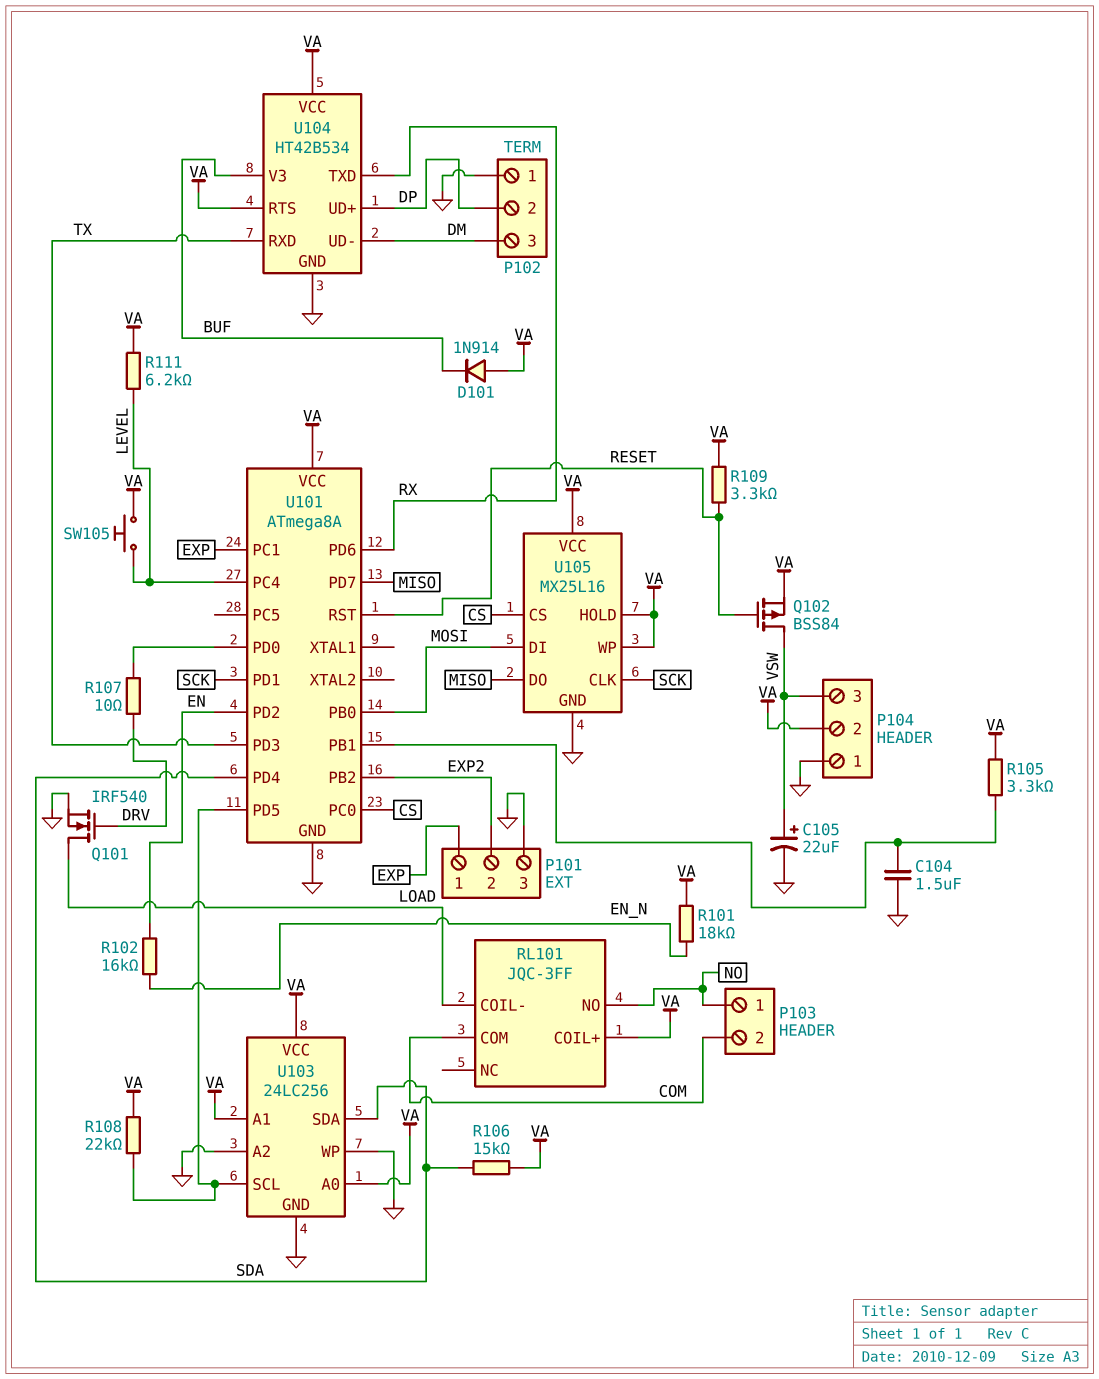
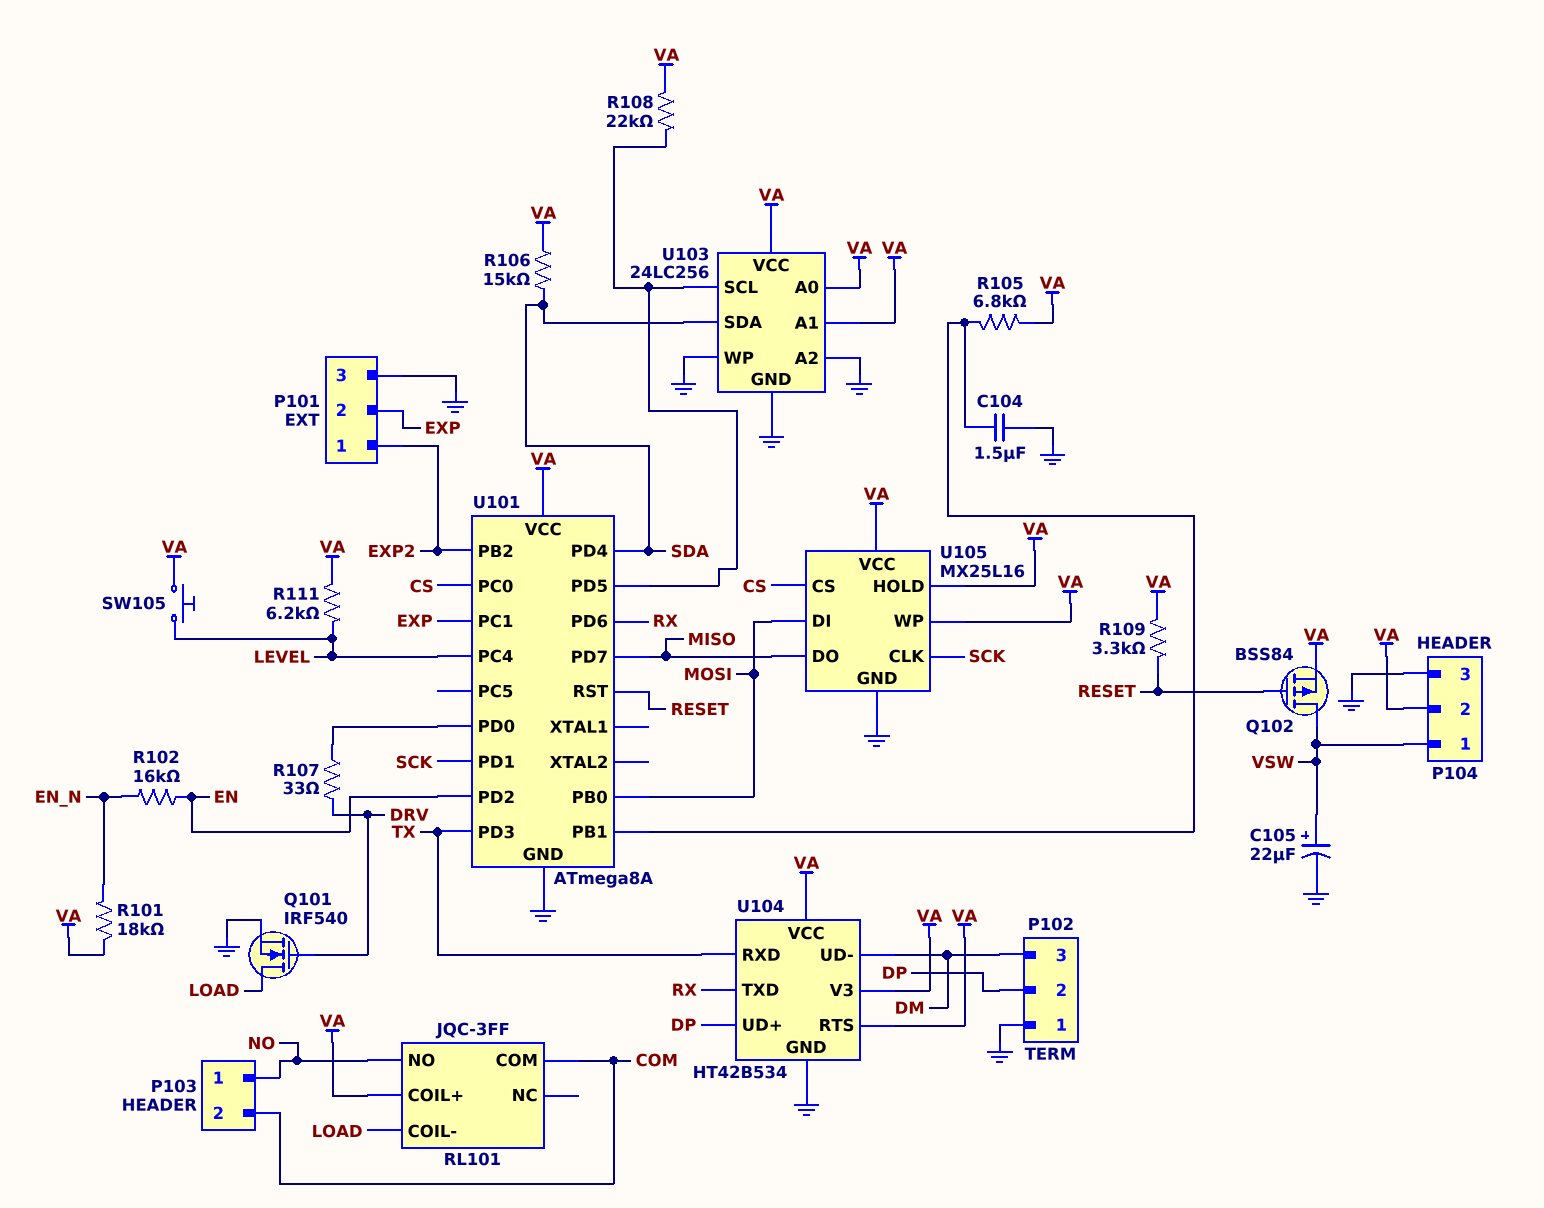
D101: diode 1N914 (A VA, K BUF) -> none
P101 pin 1: EXP -> EXP2
P101 pin 2: EXP2 -> EXP
P104 pin 1: GND -> VSW
P104 pin 3: VSW -> GND
R105: 3.3k (U101/PB1, VA) -> 6.8k (U101/PB1, VA)
R107: 10 (DRV, U101/PD0) -> 33 (DRV, U101/PD0)
U104 pin V3: BUF -> VA

